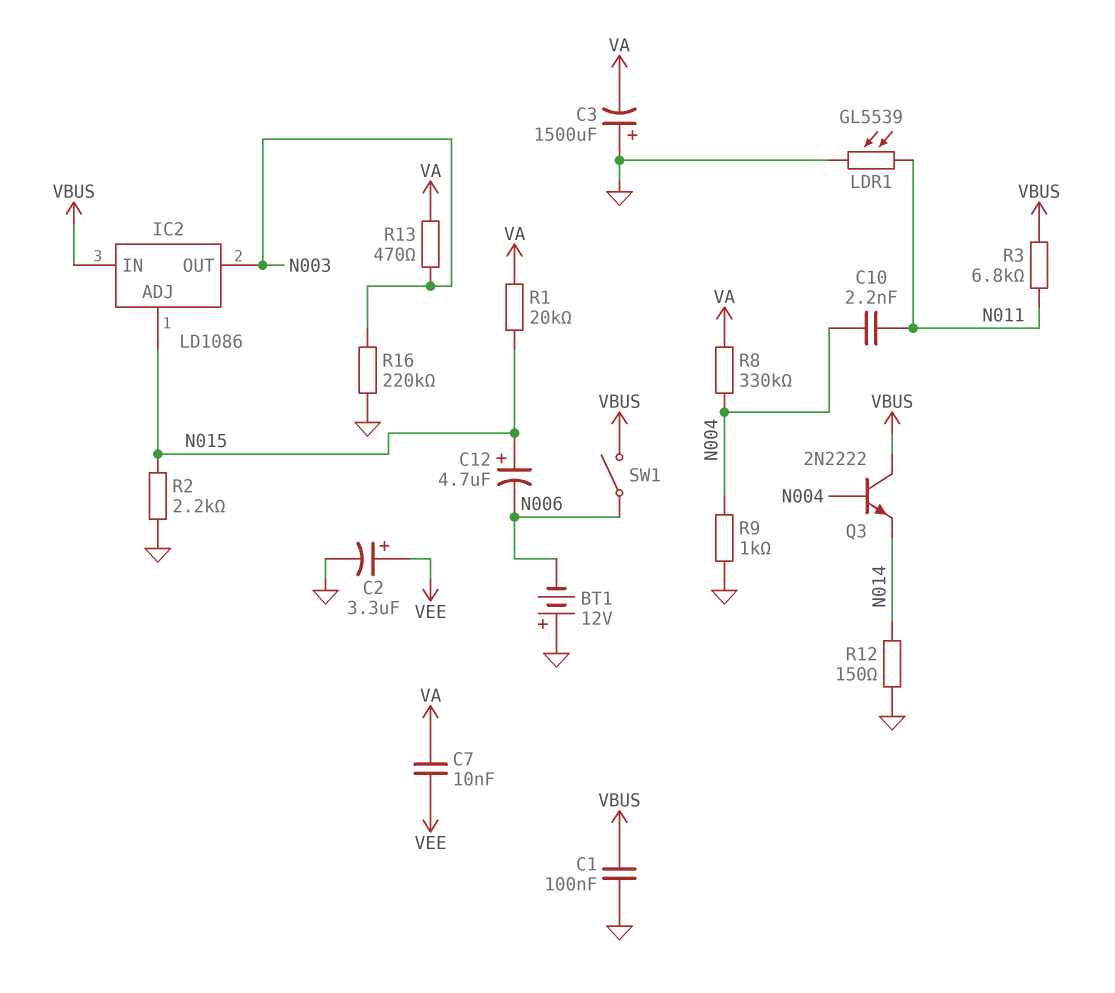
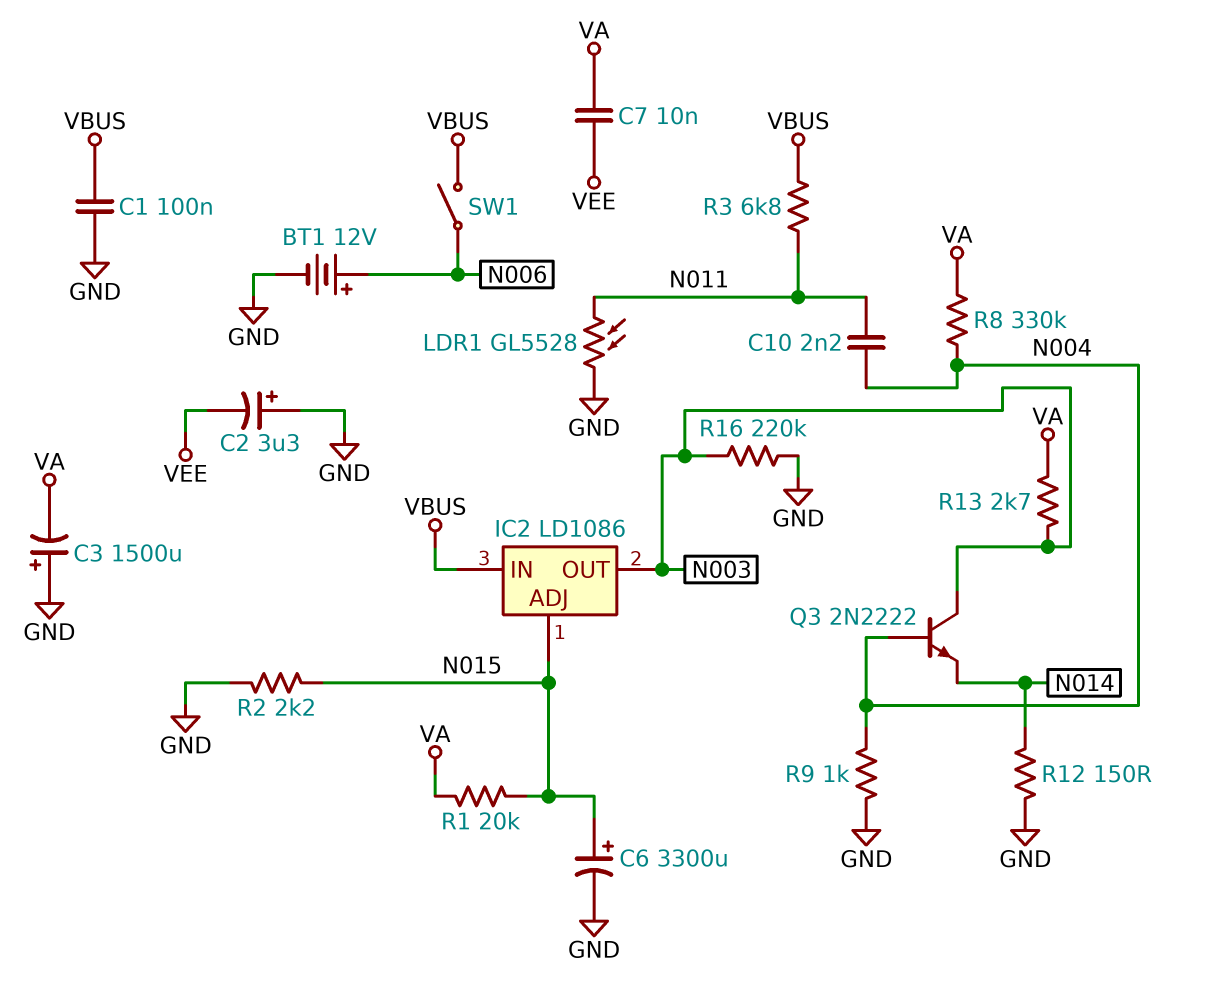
BT1: 12V (plus GND, minus N006) -> 12V (plus N006, minus GND)
C2: 3.3uF (plus VEE, minus GND) -> 3.3uF (plus GND, minus VEE)
C6: none -> 3300uF (plus N015, minus GND)
C12: 4.7uF (plus N015, minus N006) -> none
LDR1: GL5539 (GND, N011) -> GL5528 (GND, N011)
Q3: NPN 2N2222 (B N004, C VBUS, E N014) -> NPN 2N2222 (B N004, C N003, E N014)
R13: 470 (N003, VA) -> 2.7k (N003, VA)

